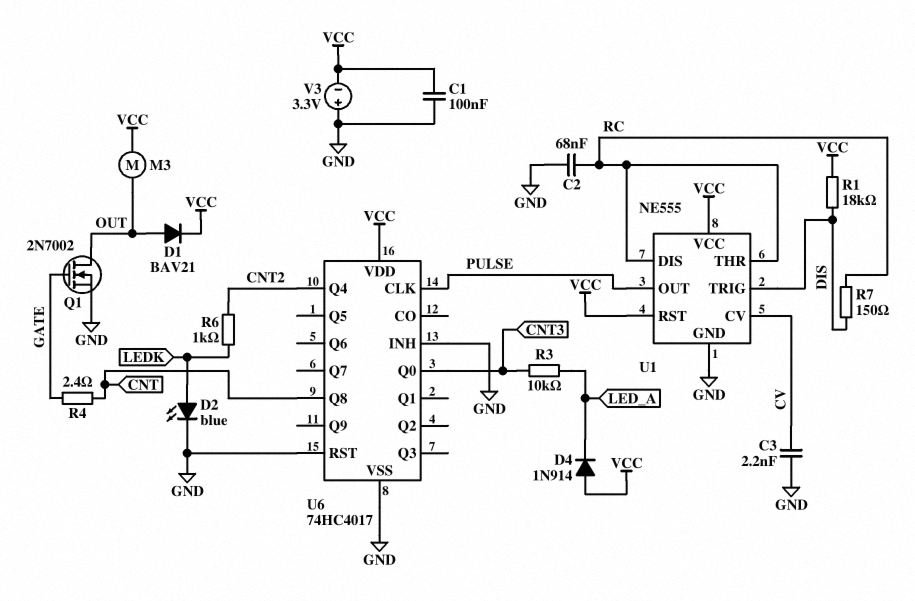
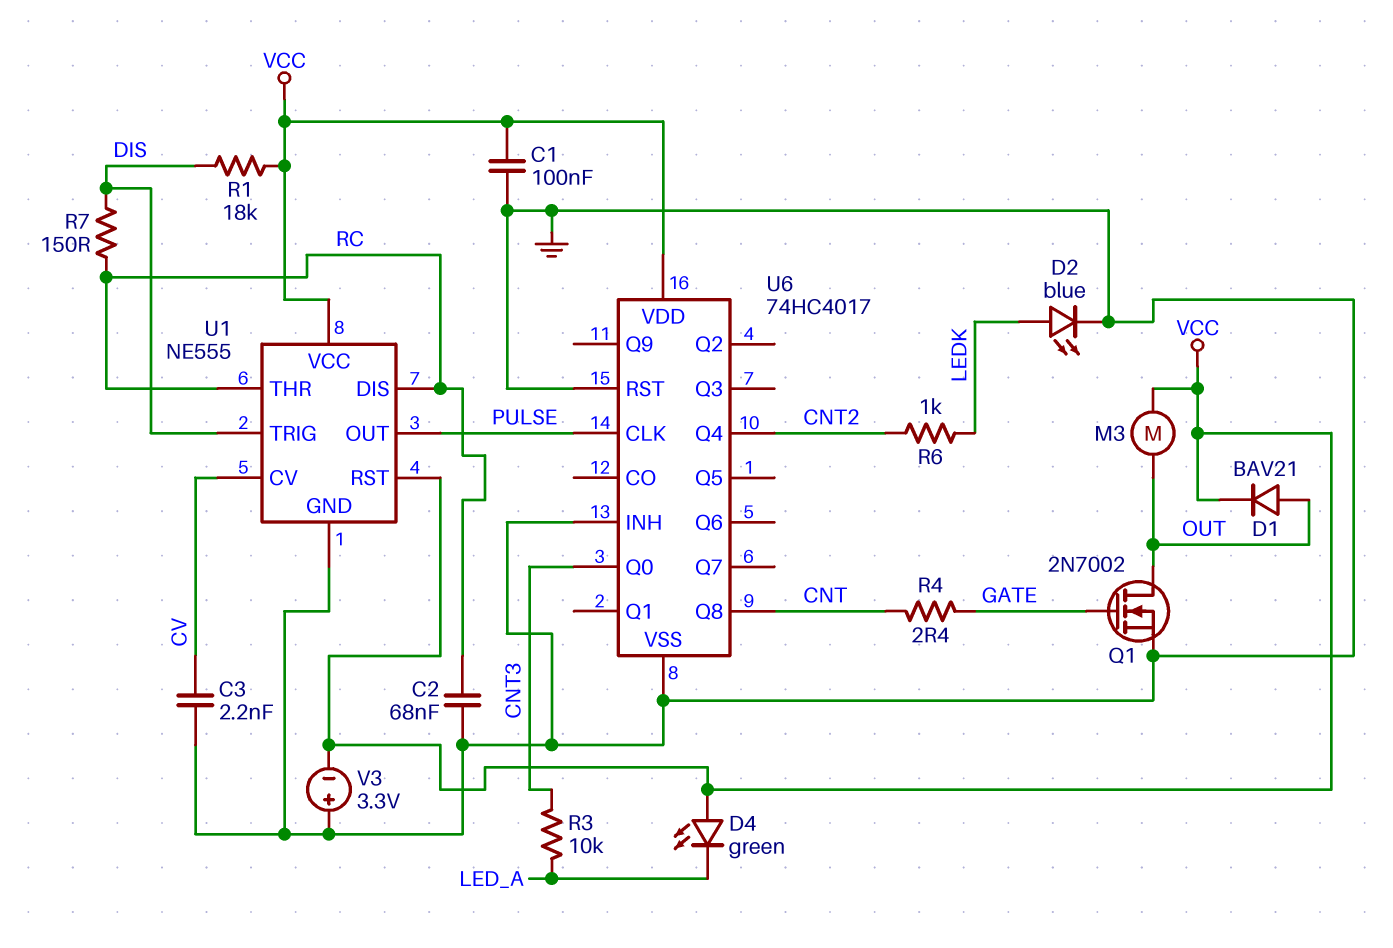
D4: diode 1N914 (A VCC, K LED_A) -> LED green (A VCC, K LED_A)

